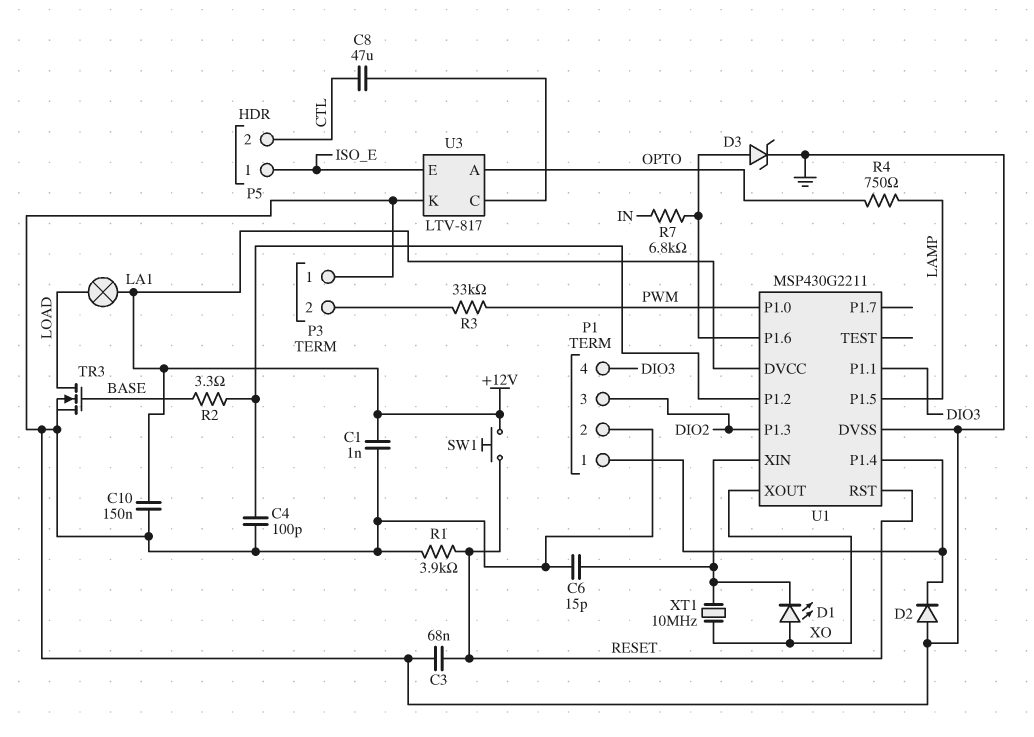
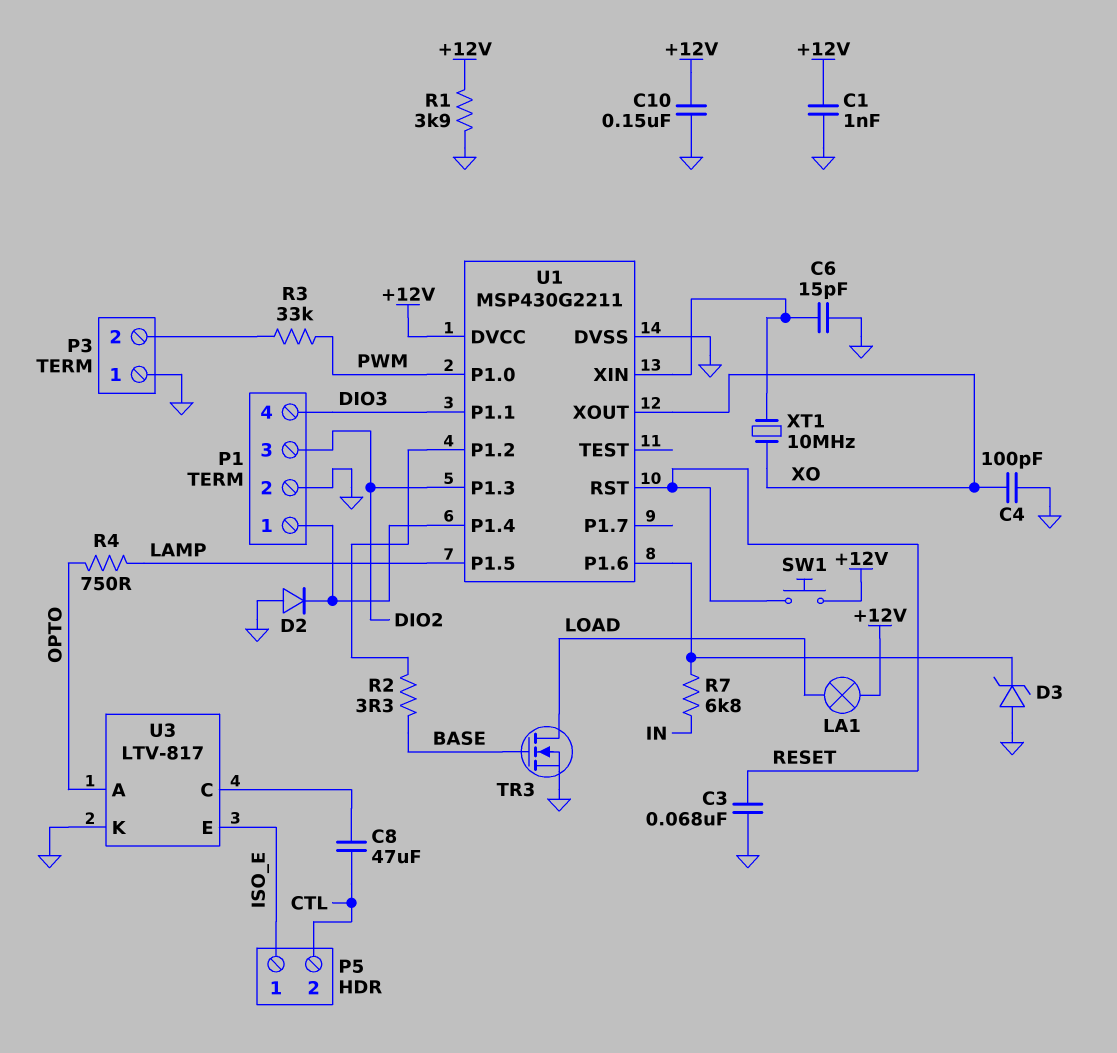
C4: 100pF (GND, U1/P1.2) -> 100pF (GND, XO)
D1: LED (A XO, K U1/XIN) -> none
D3: zener (A U1/P1.6, K GND) -> zener (A GND, K U1/P1.6)
R1: 3.9k (GND, RESET) -> 3.9k (+12V, GND)

